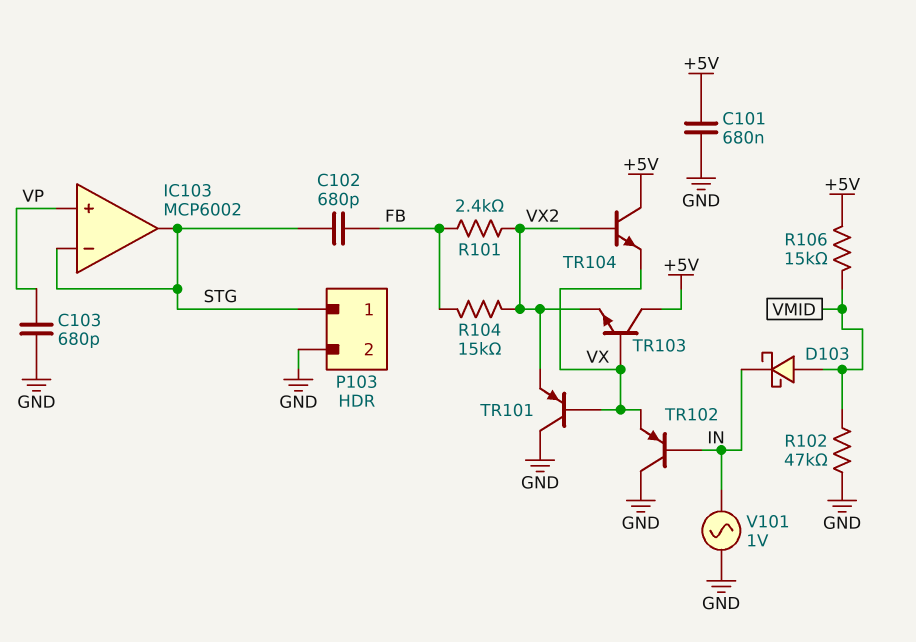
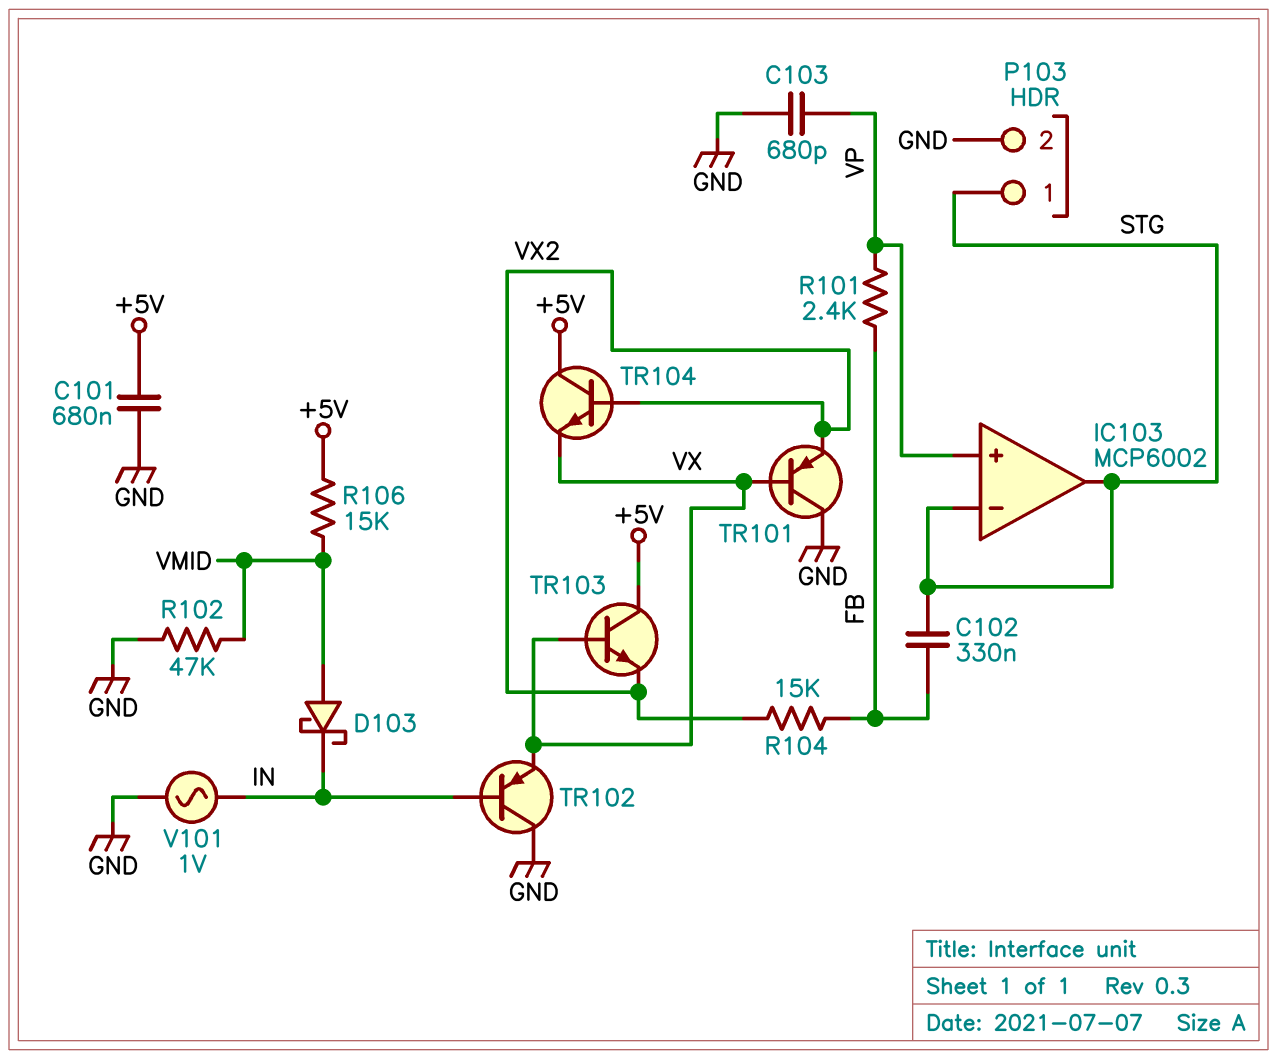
C102: 680pF (FB, STG) -> 330nF (FB, STG)
R101: 2.4k (FB, VX2) -> 2.4k (FB, VP)

